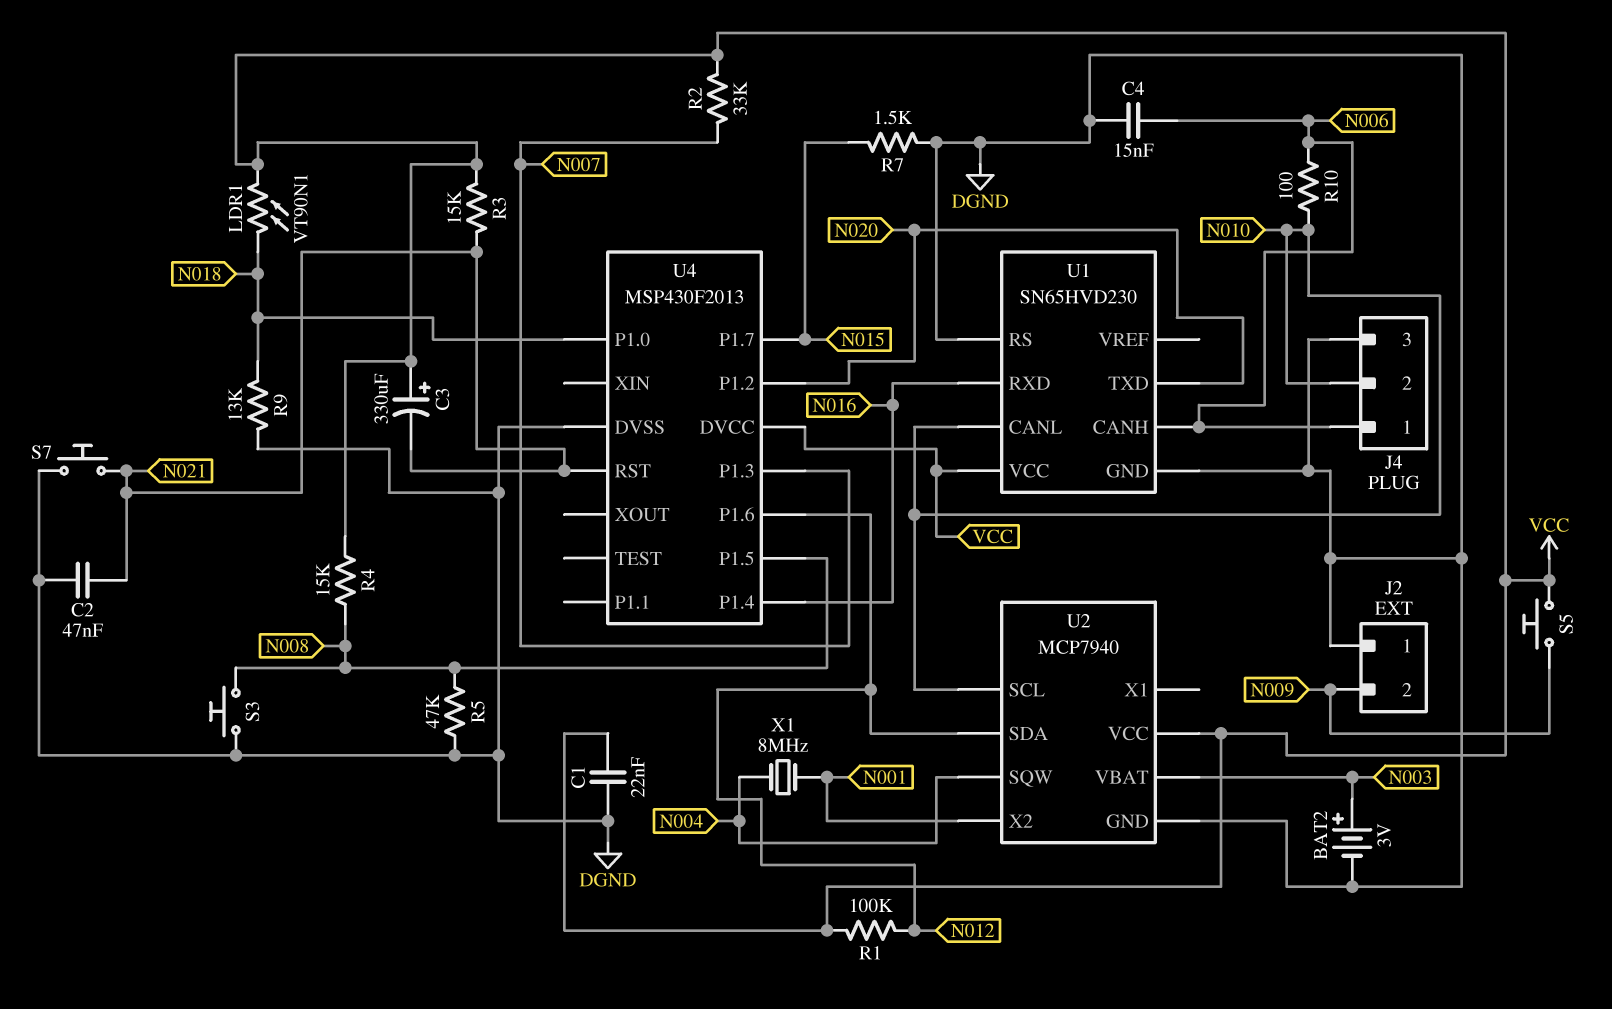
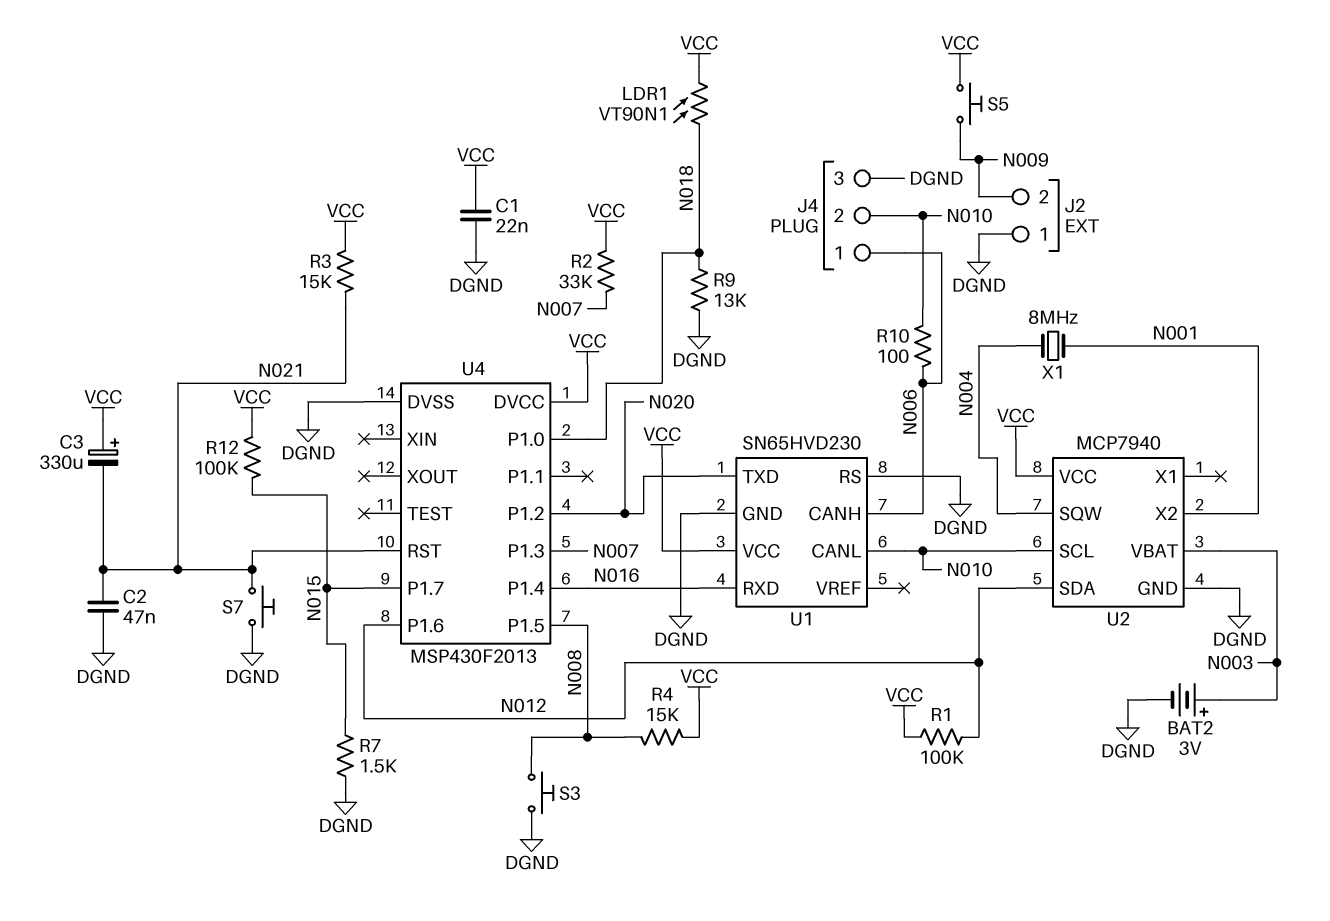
C4: 15nF (DGND, N006) -> none
R5: 47k (DGND, N008) -> none
R12: none -> 100k (N015, VCC)

